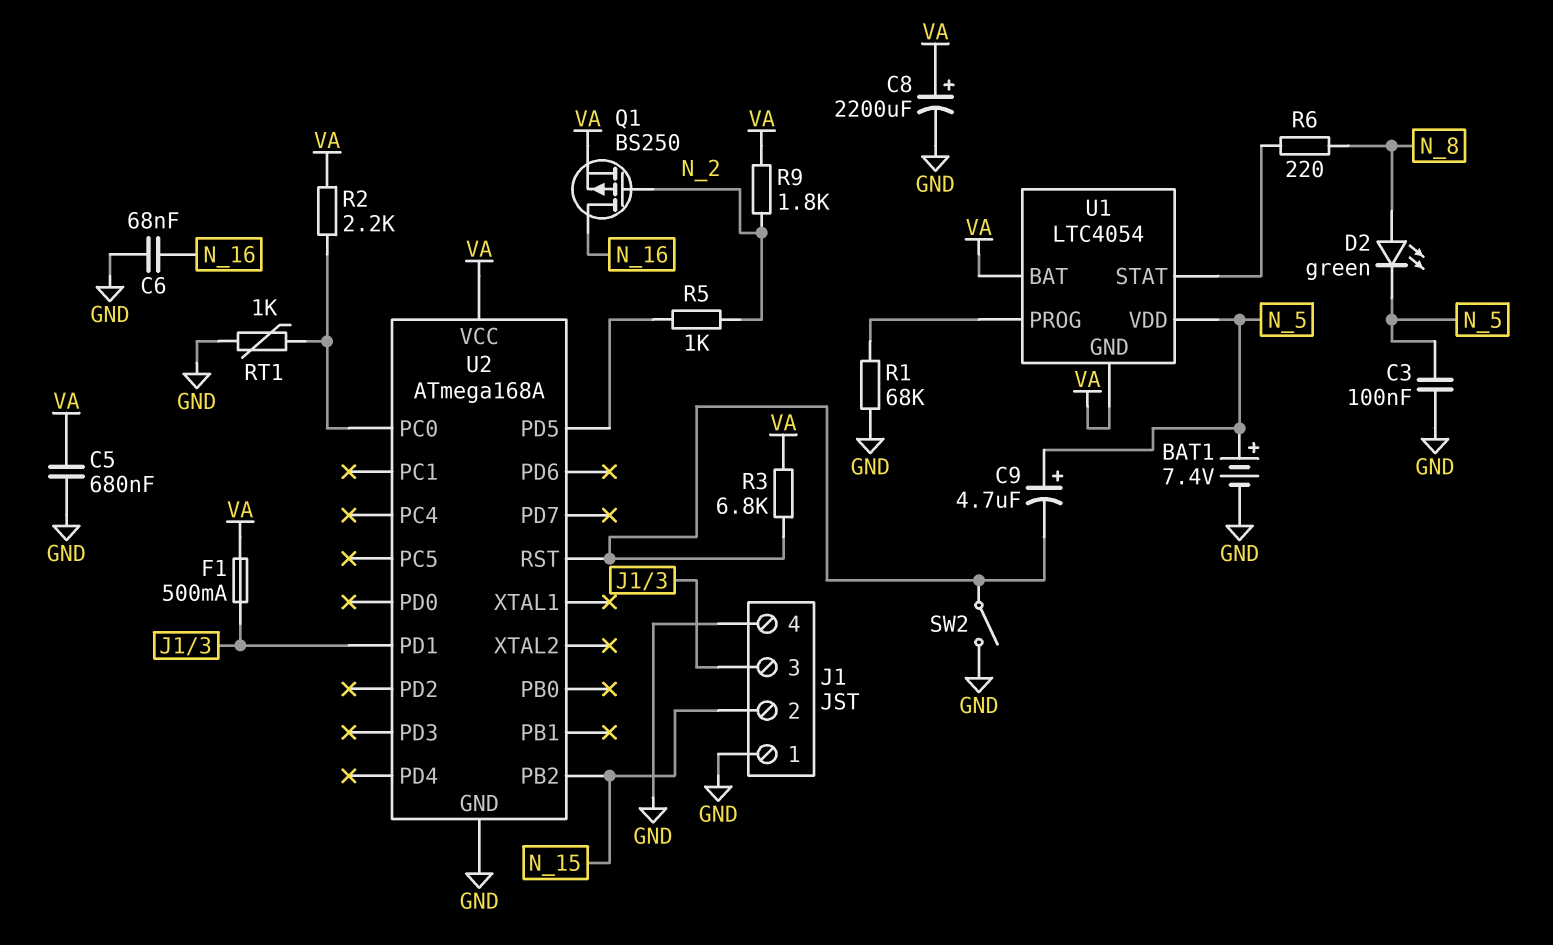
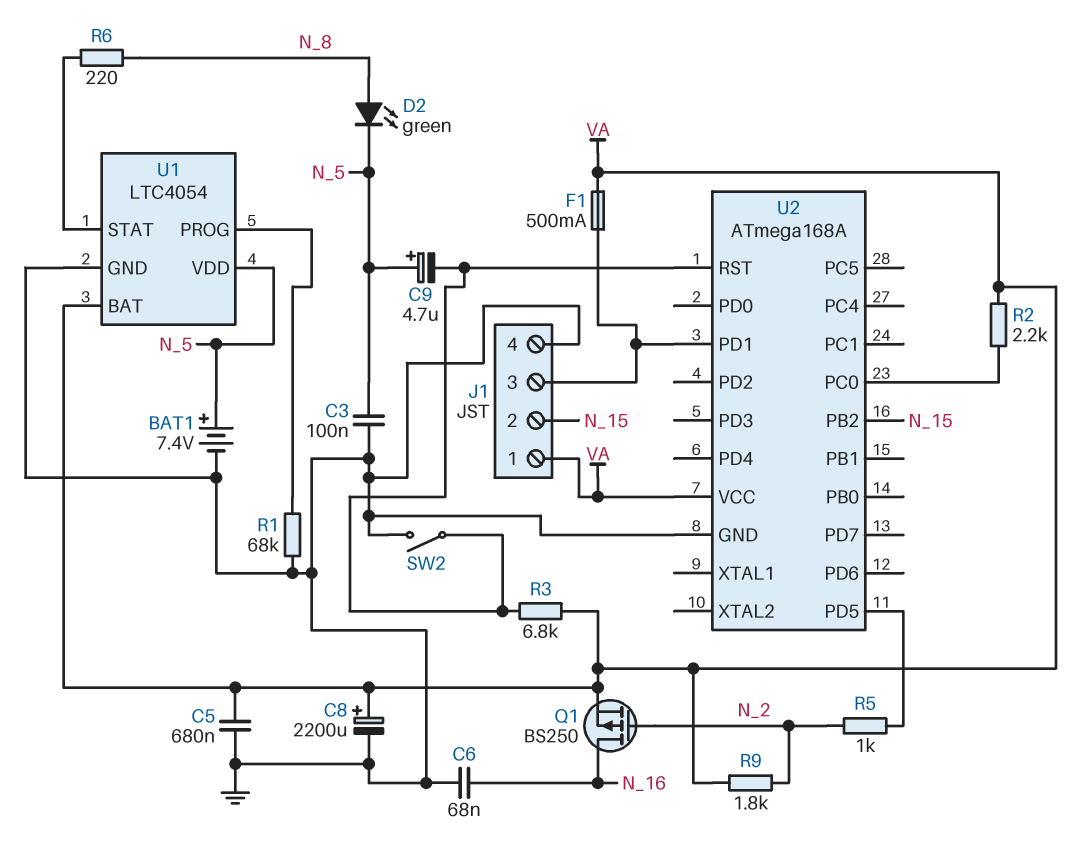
J1 pin 1: GND -> VA
RT1: 1k (GND, U2/PC0) -> none
U1 pin GND: VA -> GND

